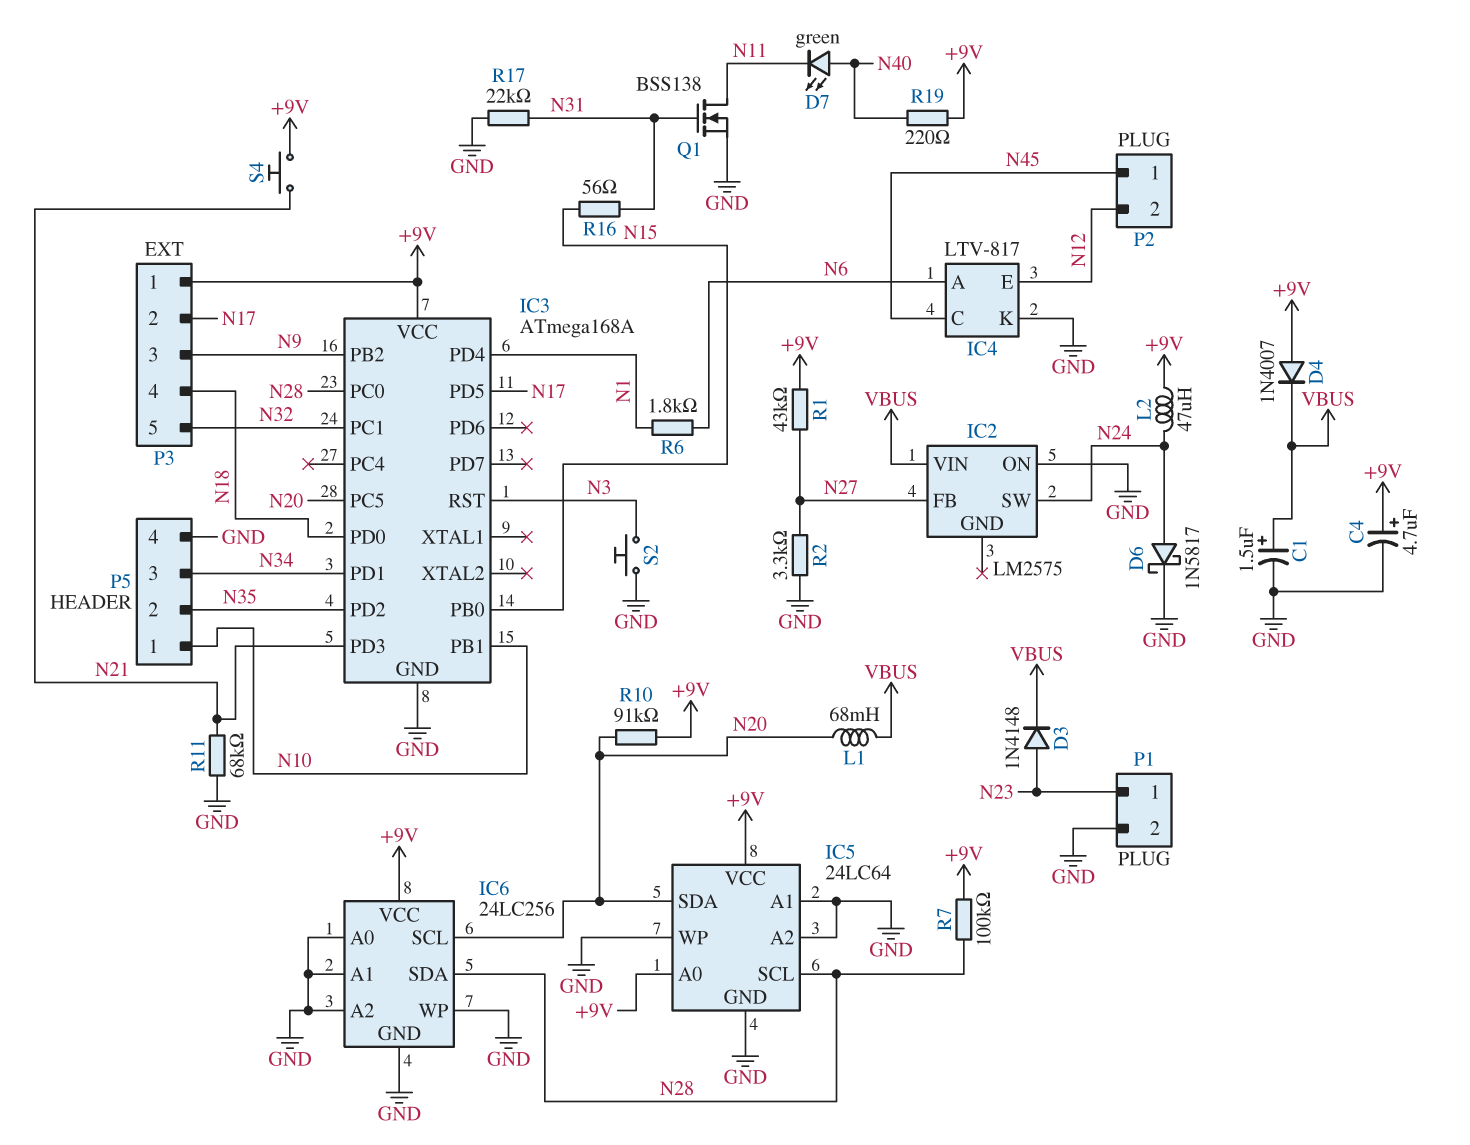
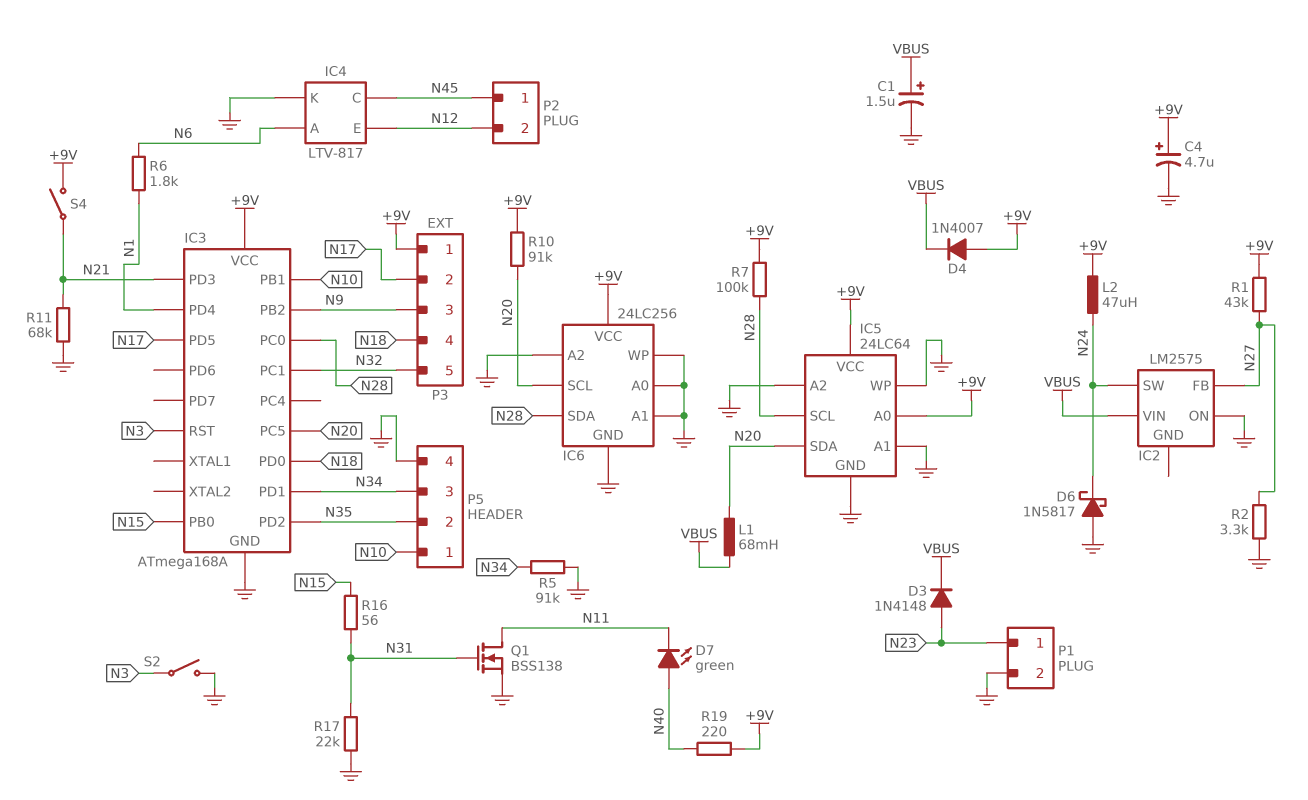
D6: schottky 1N5817 (A N24, K GND) -> schottky 1N5817 (A GND, K N24)
R5: none -> 91k (GND, N34)
S2: button (GND, N3) -> switch (GND, N3)
S4: button (+9V, N21) -> switch (+9V, N21)

